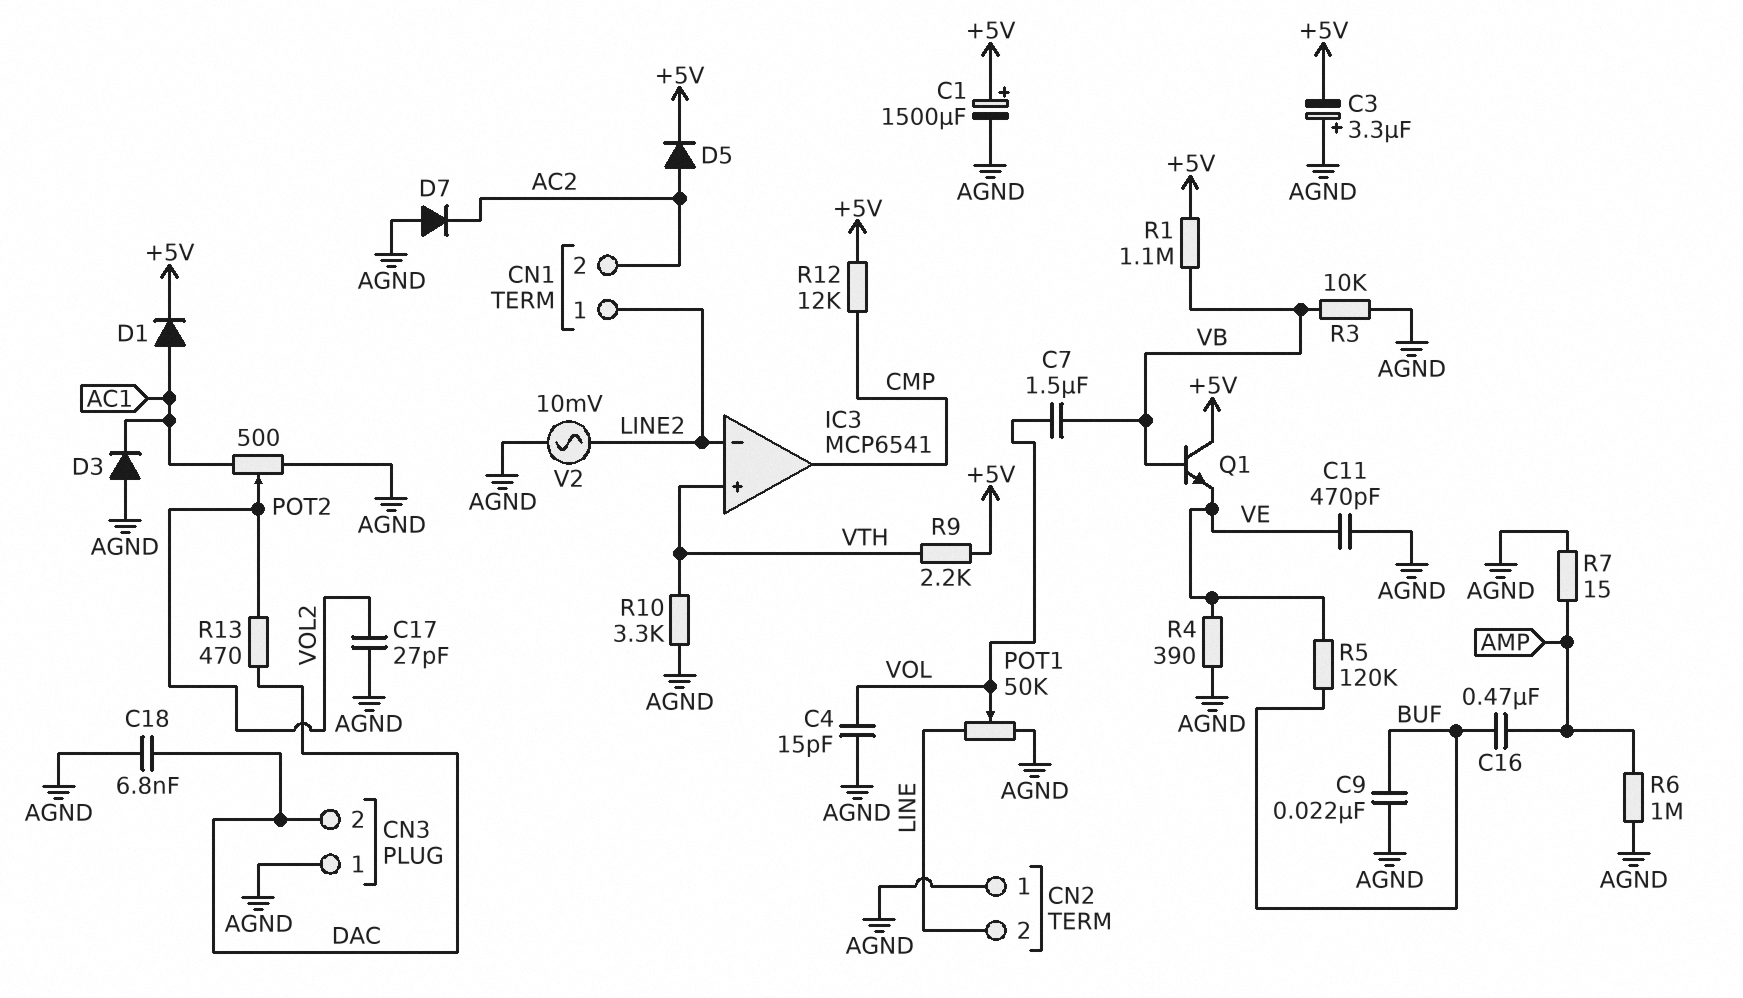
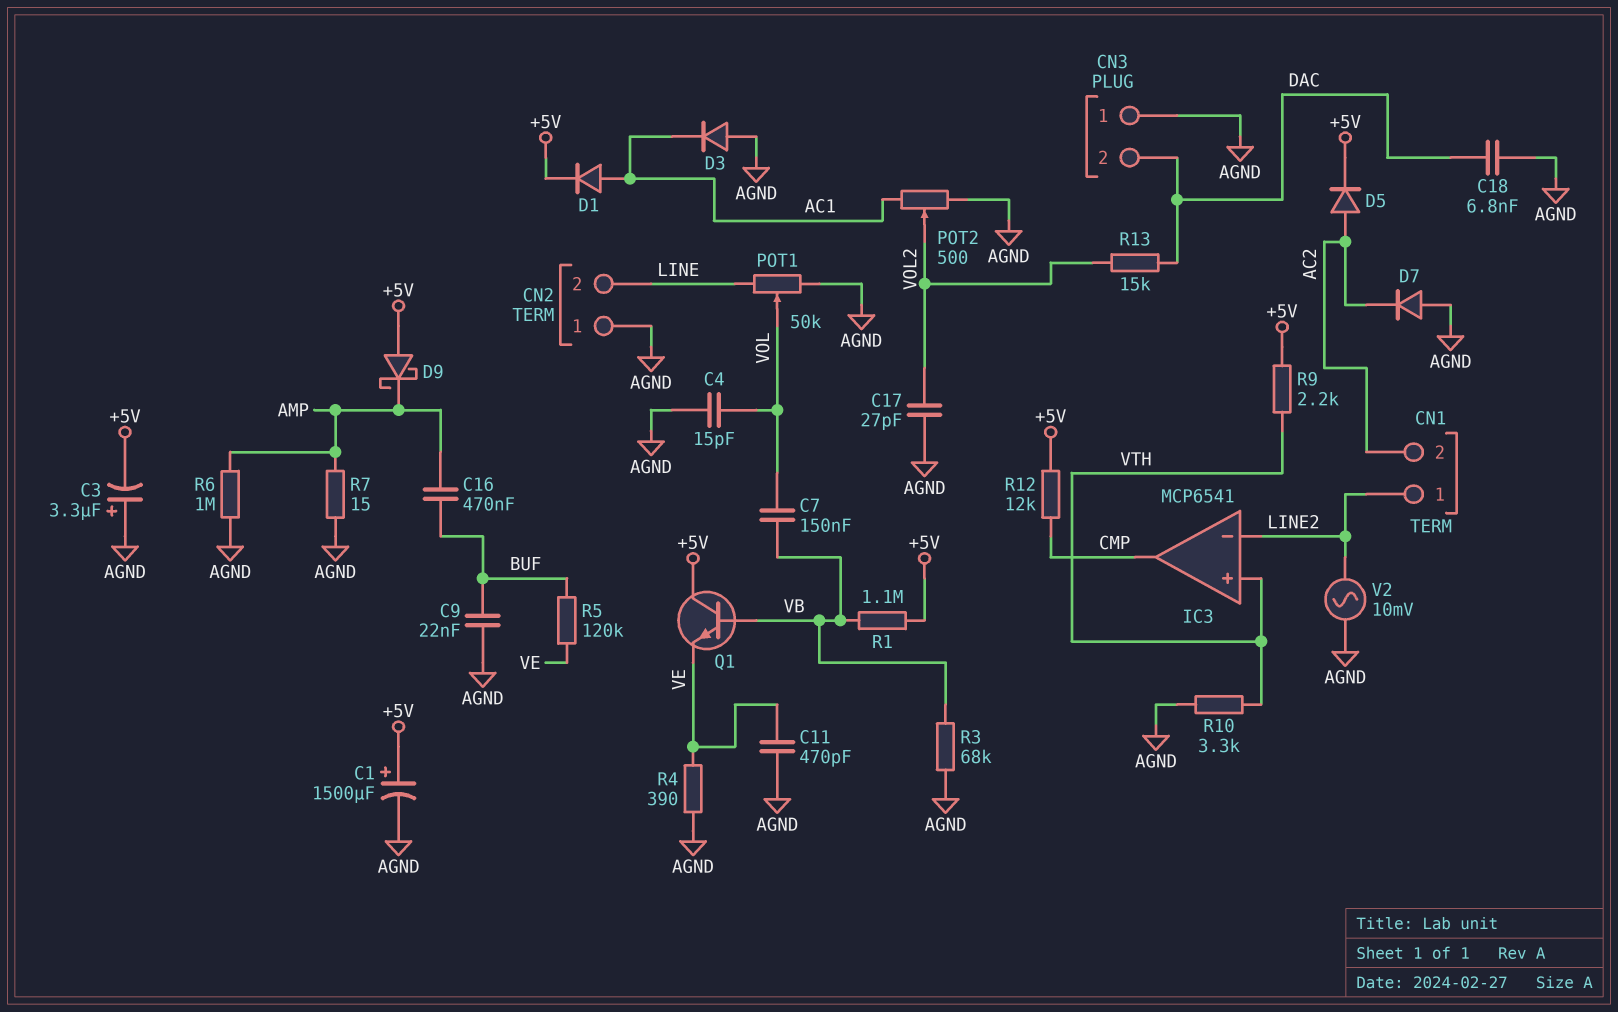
C7: 1.5uF (VB, VOL) -> 150nF (VB, VOL)
D9: none -> schottky (A +5V, K AMP)
R3: 10k (AGND, VB) -> 68k (AGND, VB)
R13: 470 (DAC, VOL2) -> 15k (DAC, VOL2)

